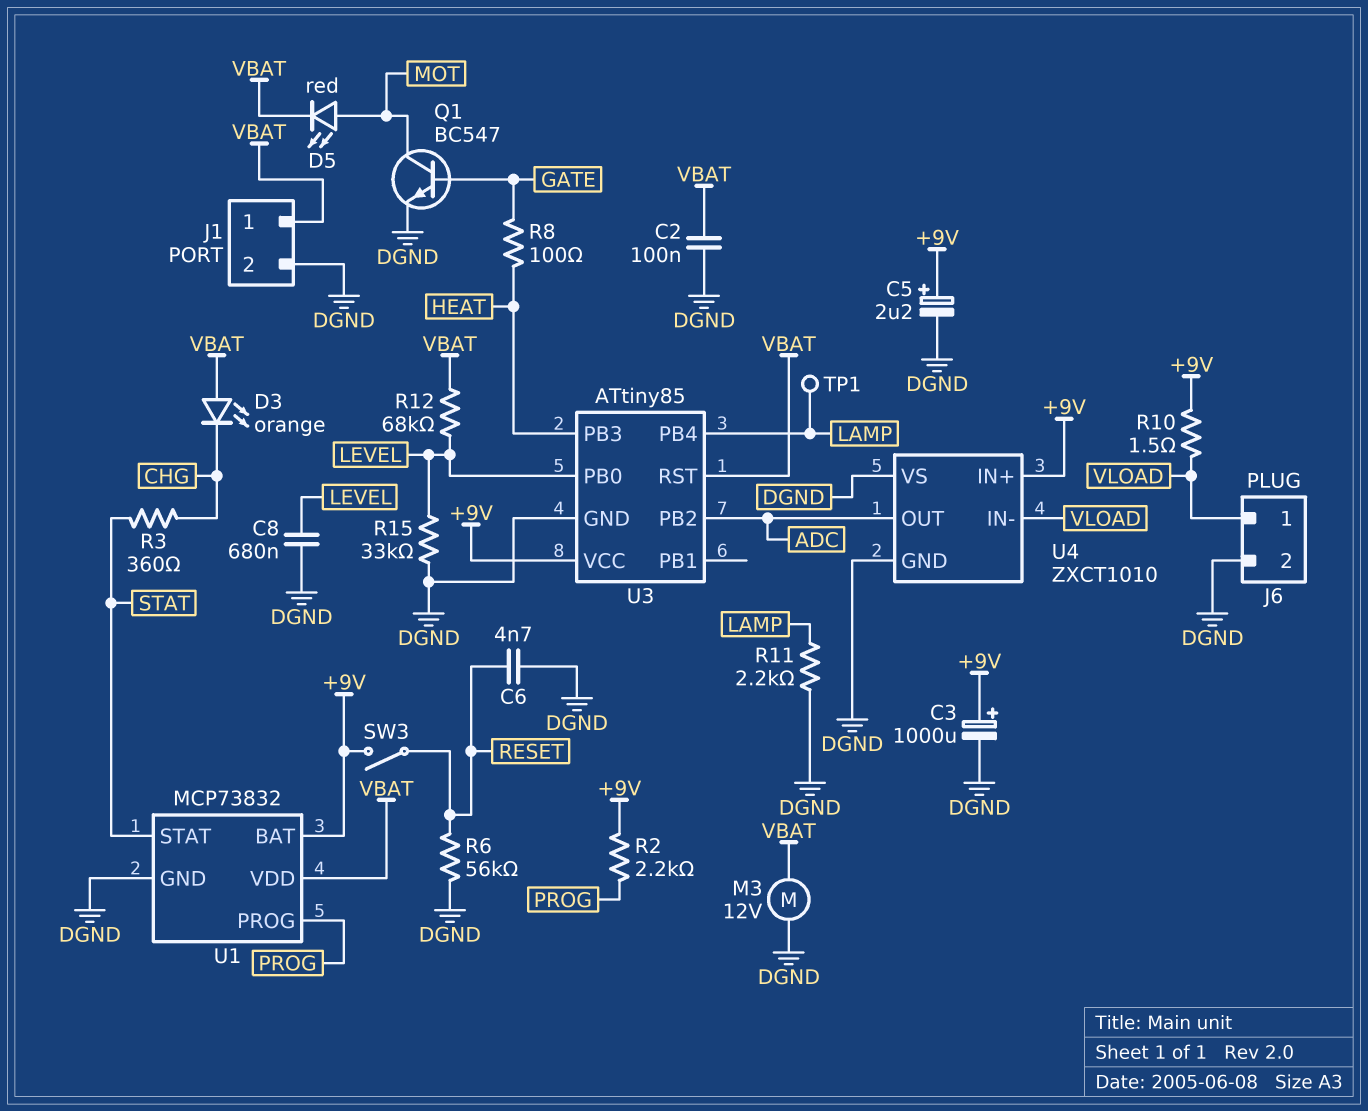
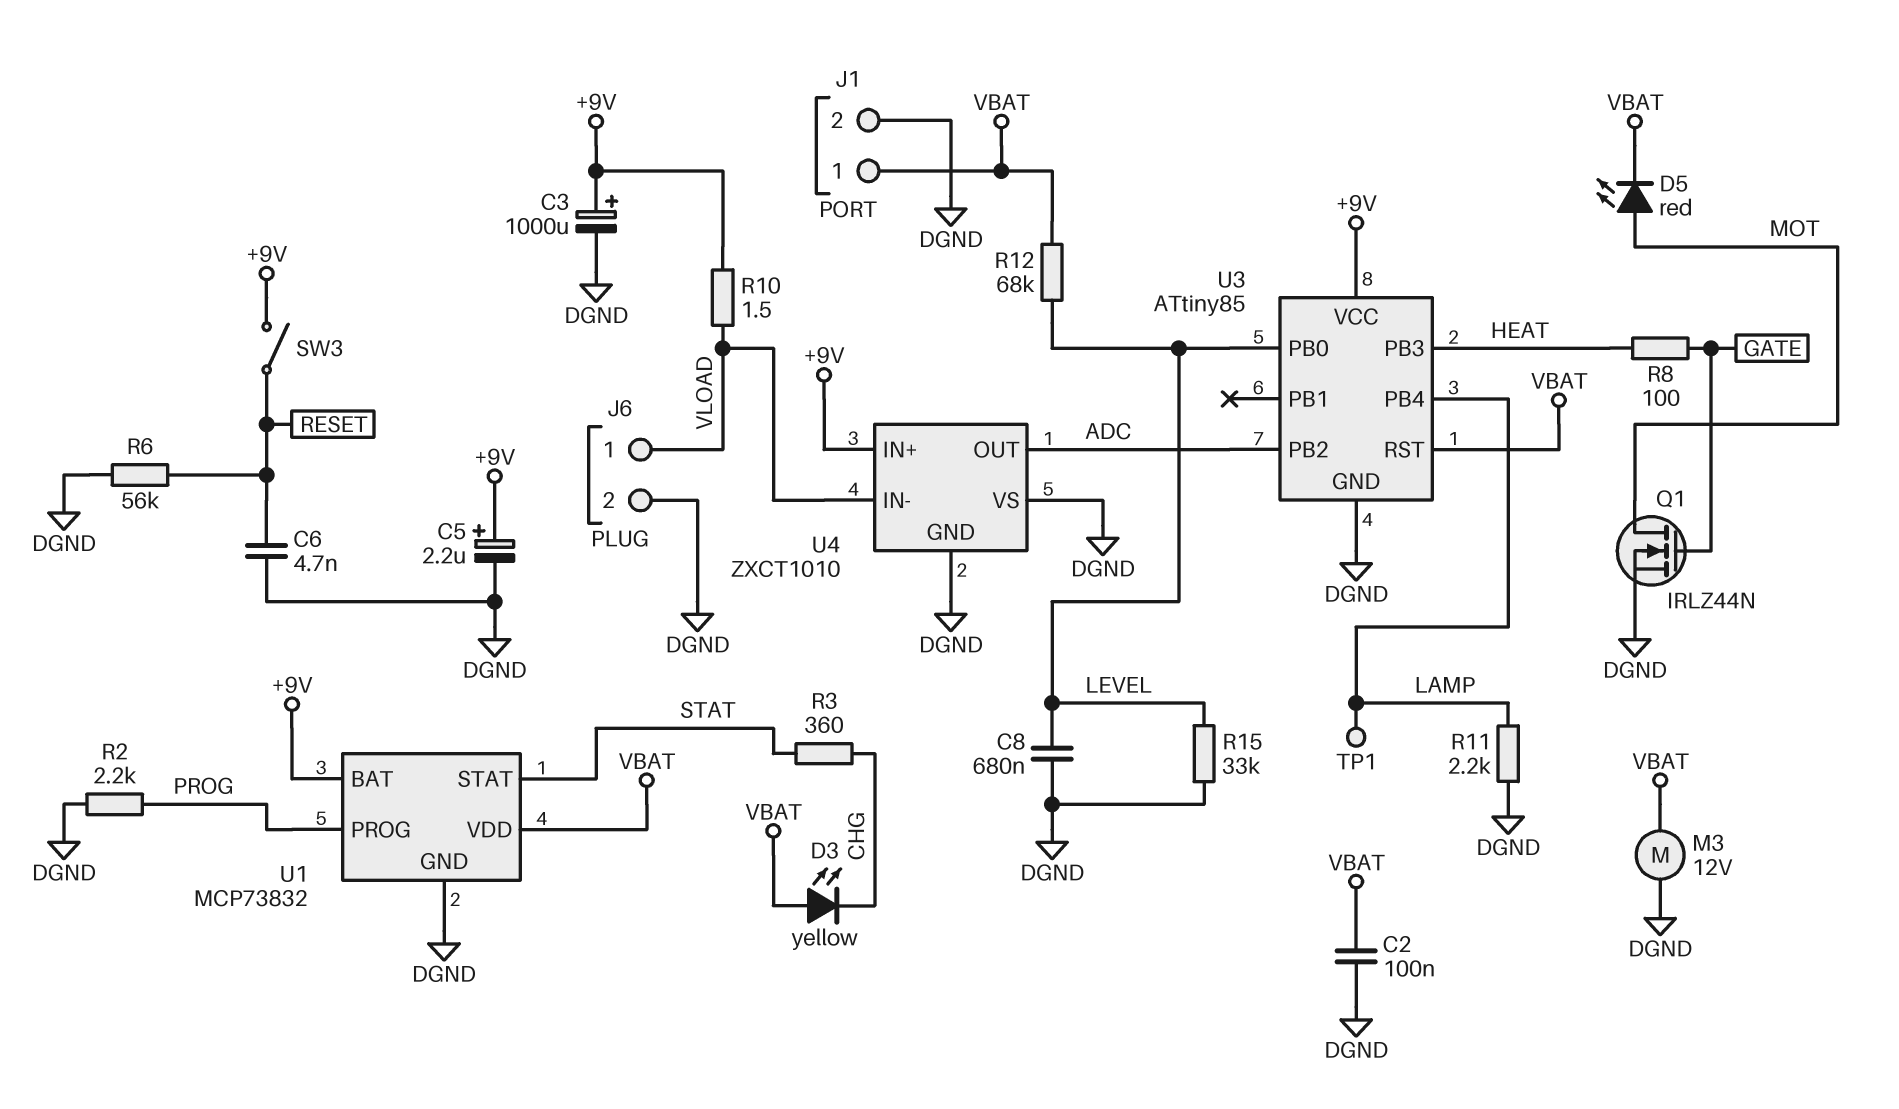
D3: LED orange (A VBAT, K CHG) -> LED yellow (A VBAT, K CHG)
Q1: NPN BC547 (B GATE, C MOT, E DGND) -> NMOS IRLZ44N (G GATE, D MOT, S DGND)
R2: 2.2k (+9V, PROG) -> 2.2k (DGND, PROG)

